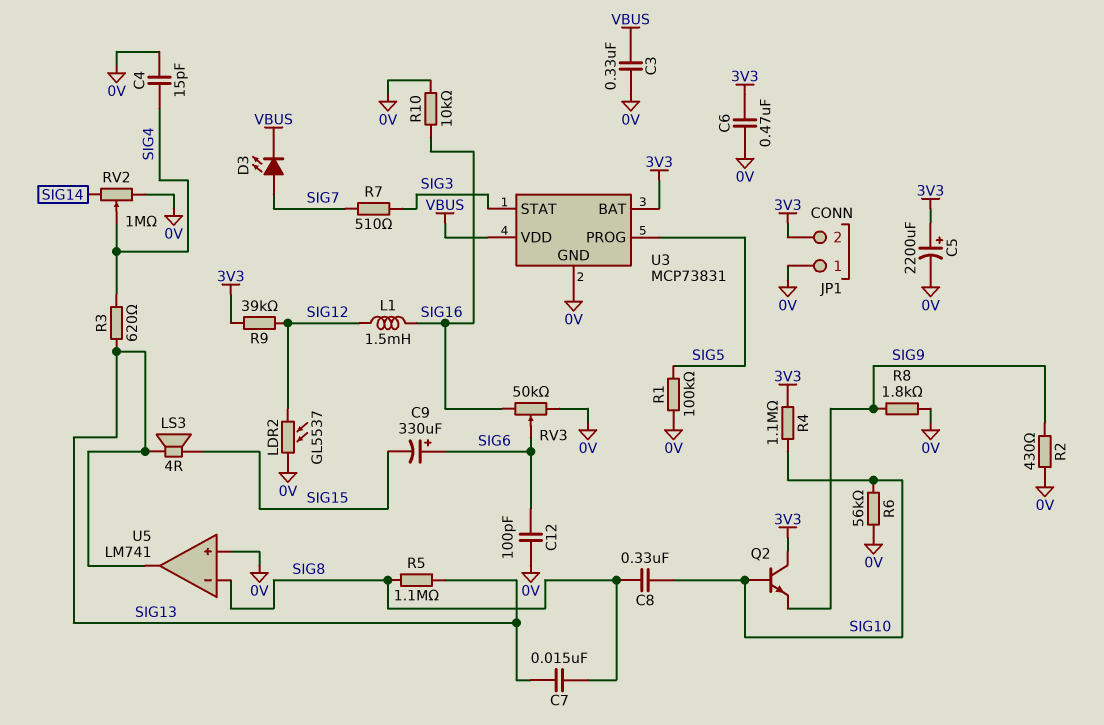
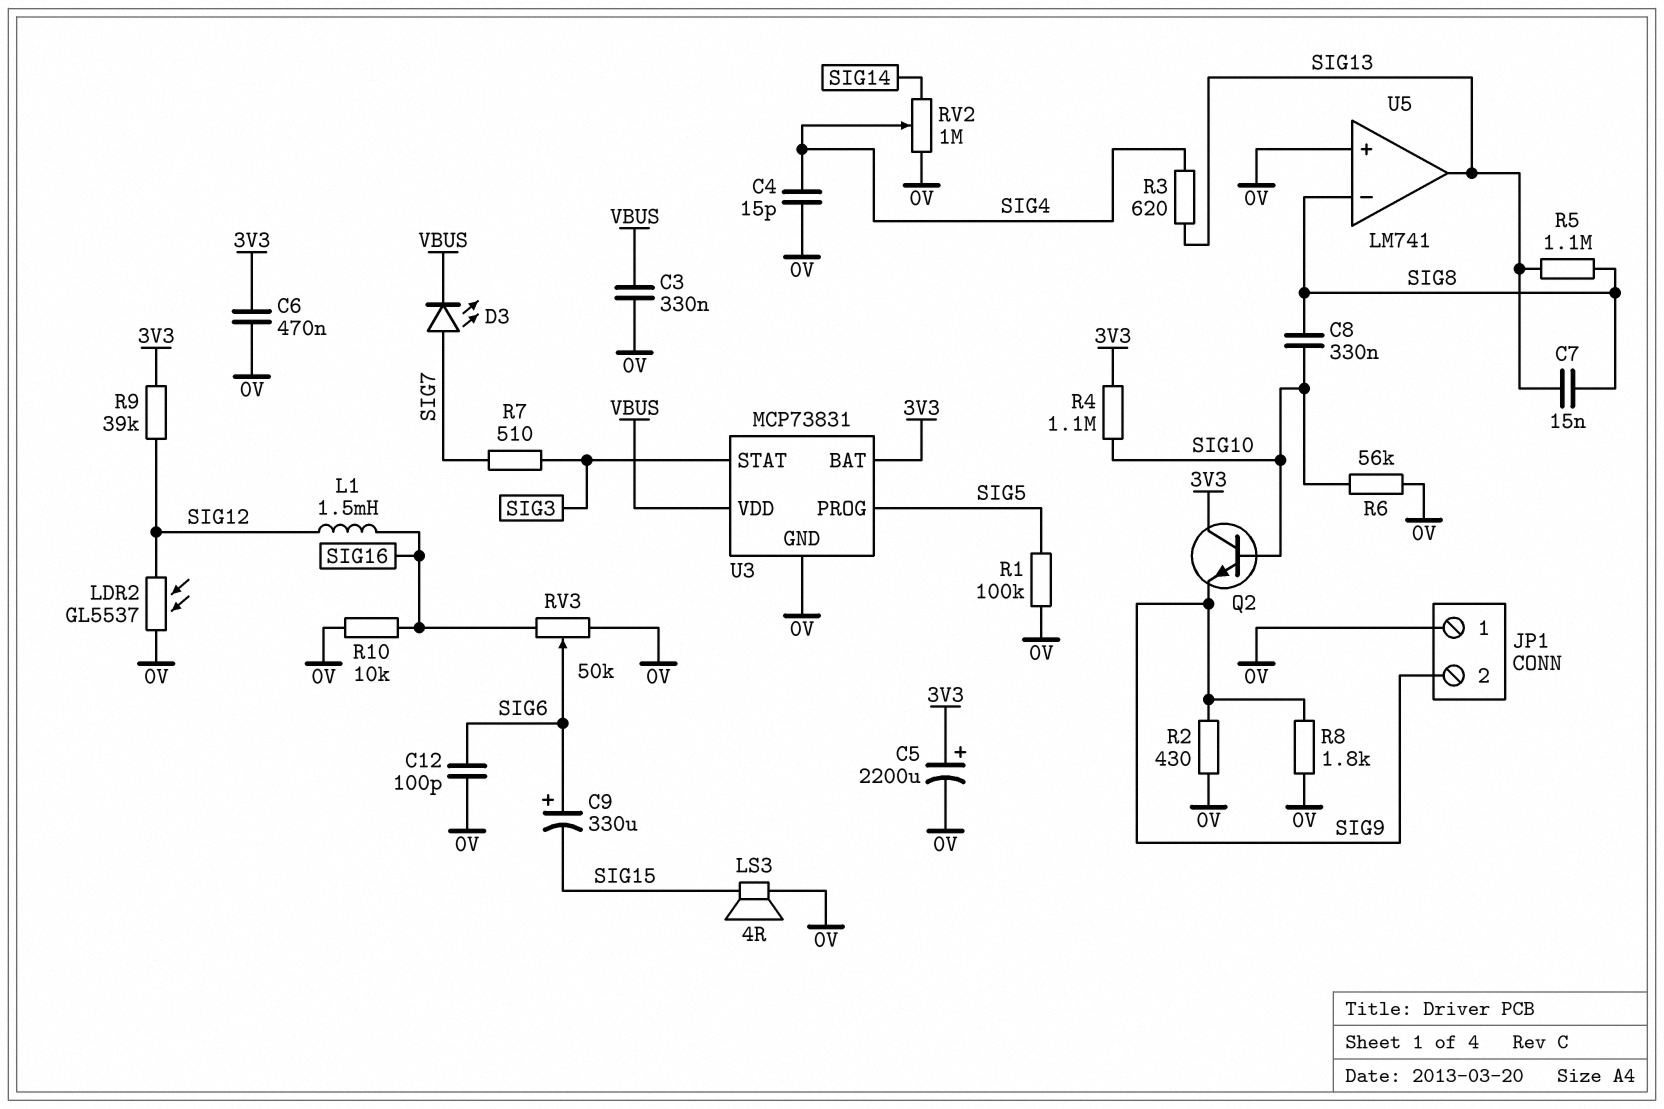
JP1 pin 2: 3V3 -> SIG9
LS3: speaker 4R (SIG13, SIG15) -> speaker 4R (0V, SIG15)

